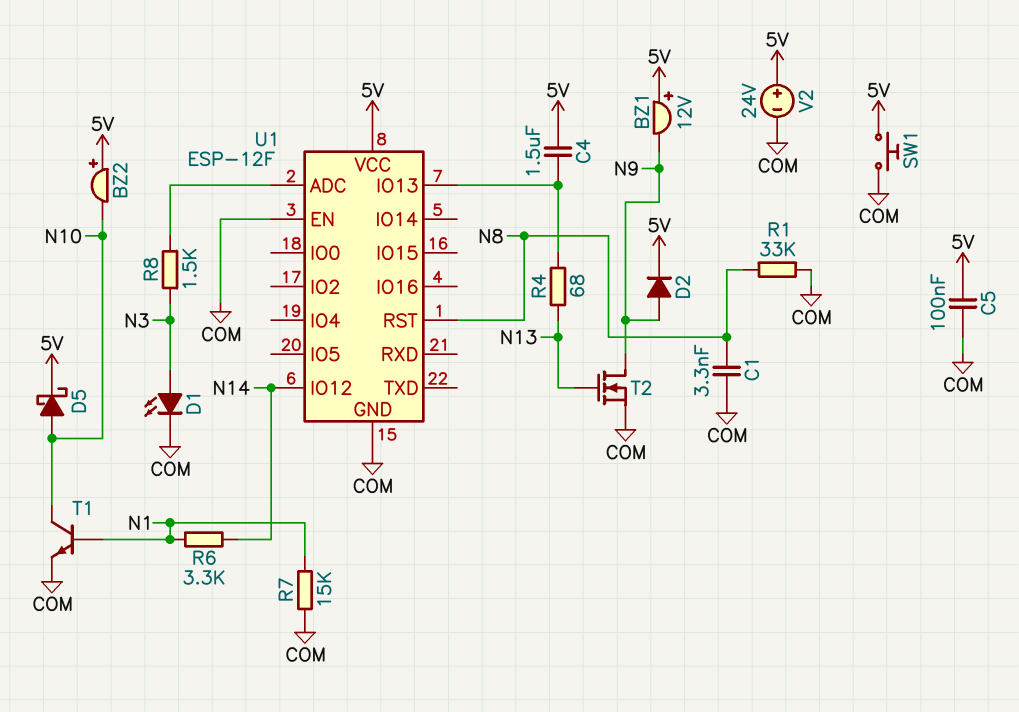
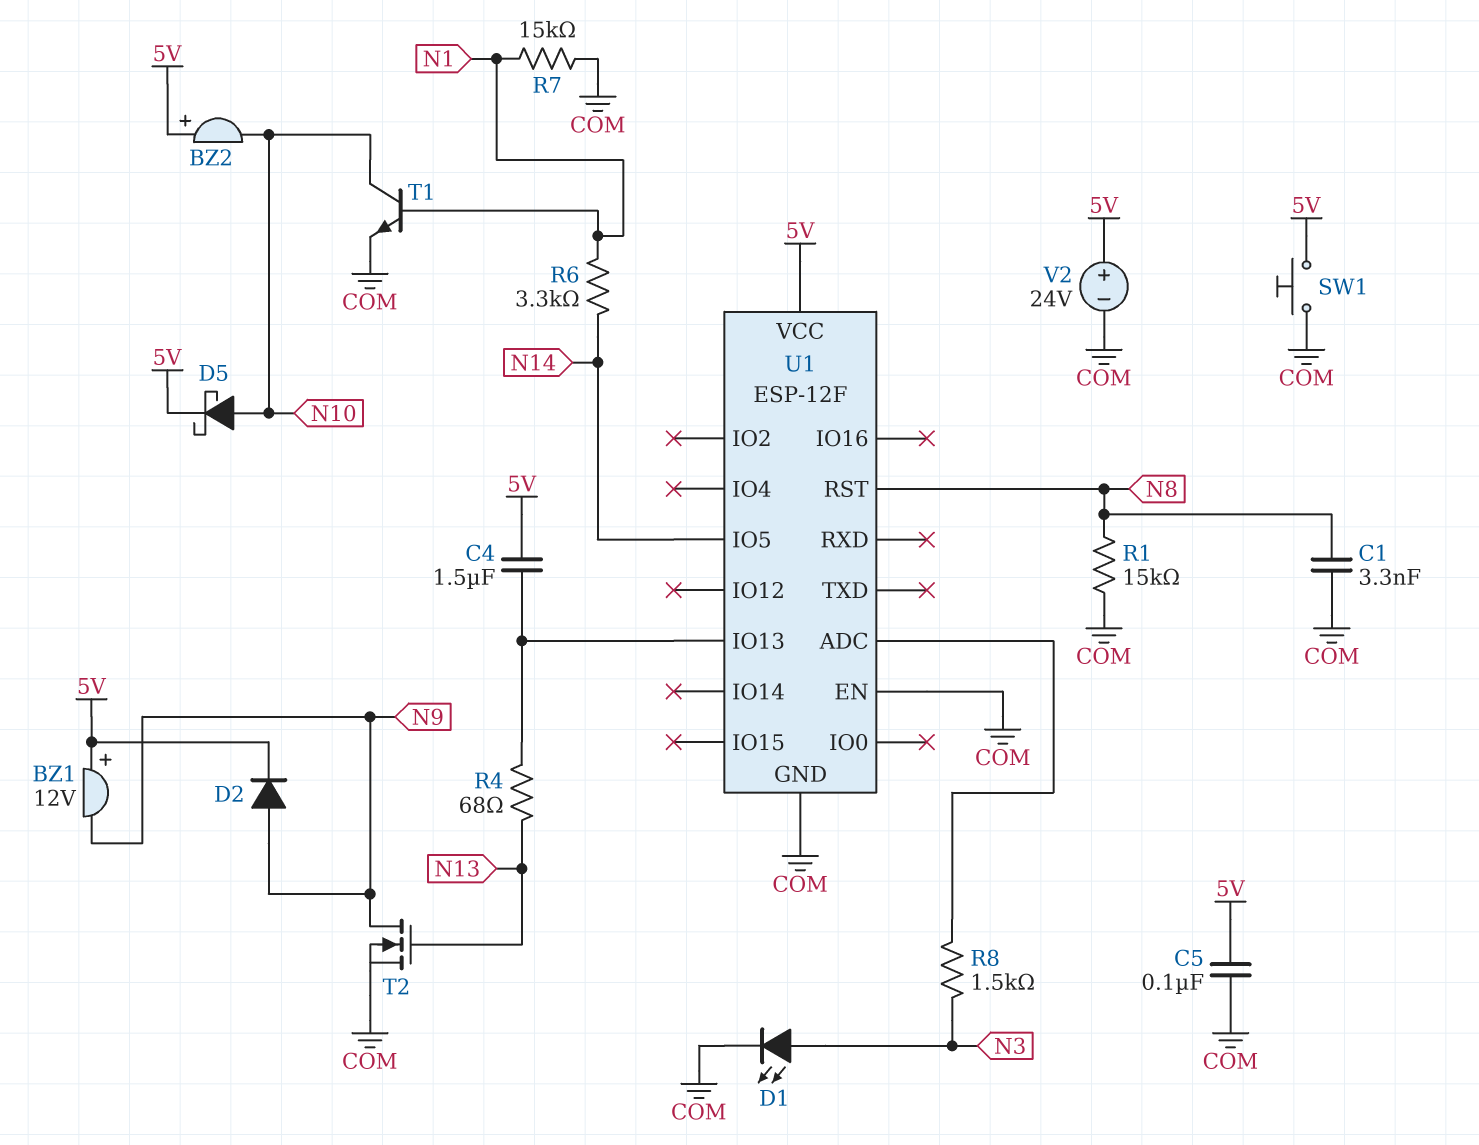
R1: 33k (COM, N8) -> 15k (COM, N8)
U1 pin IO5: none -> N14
U1 pin IO12: N14 -> none

